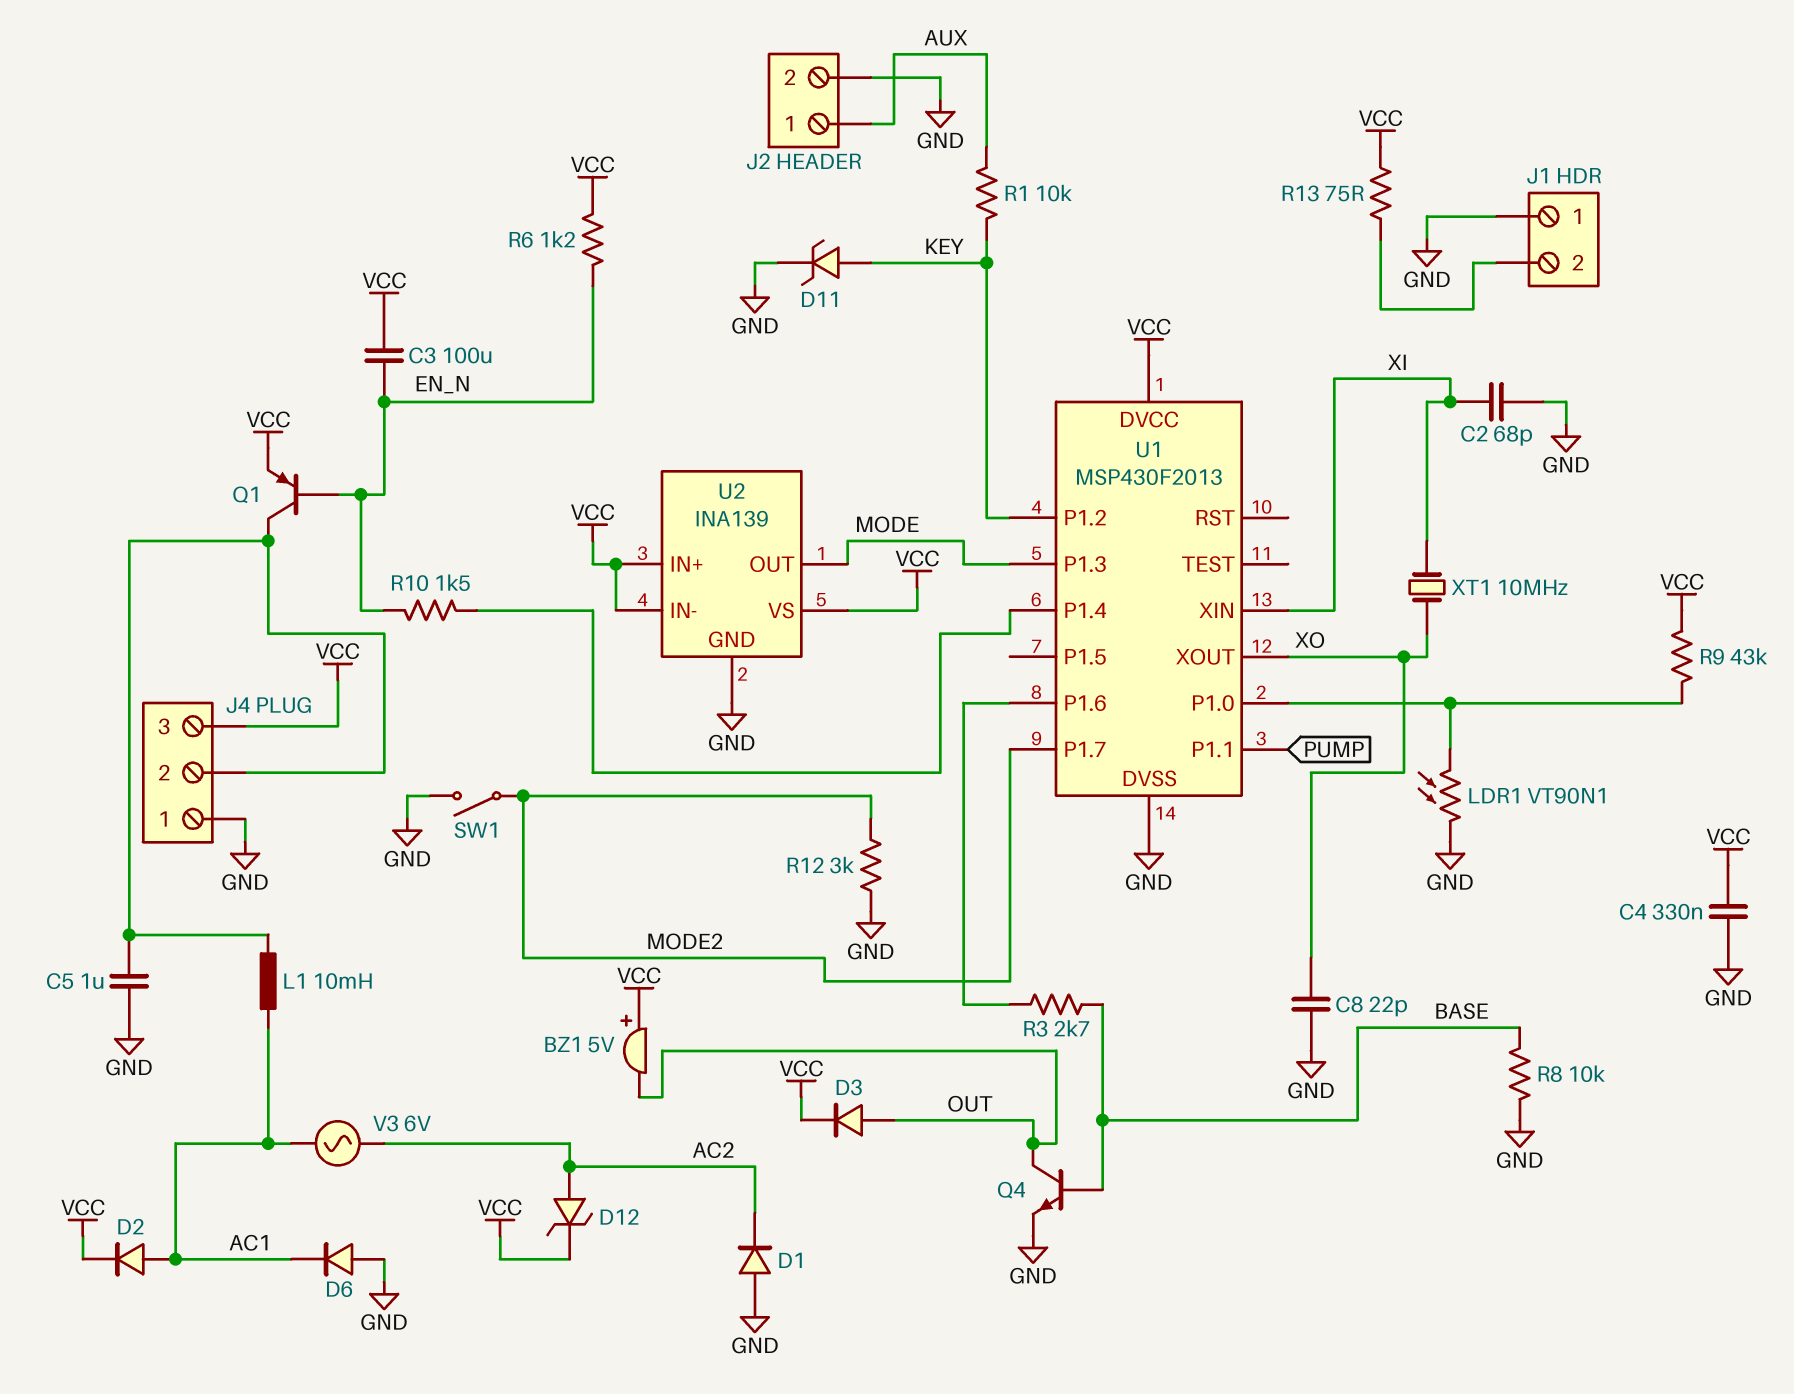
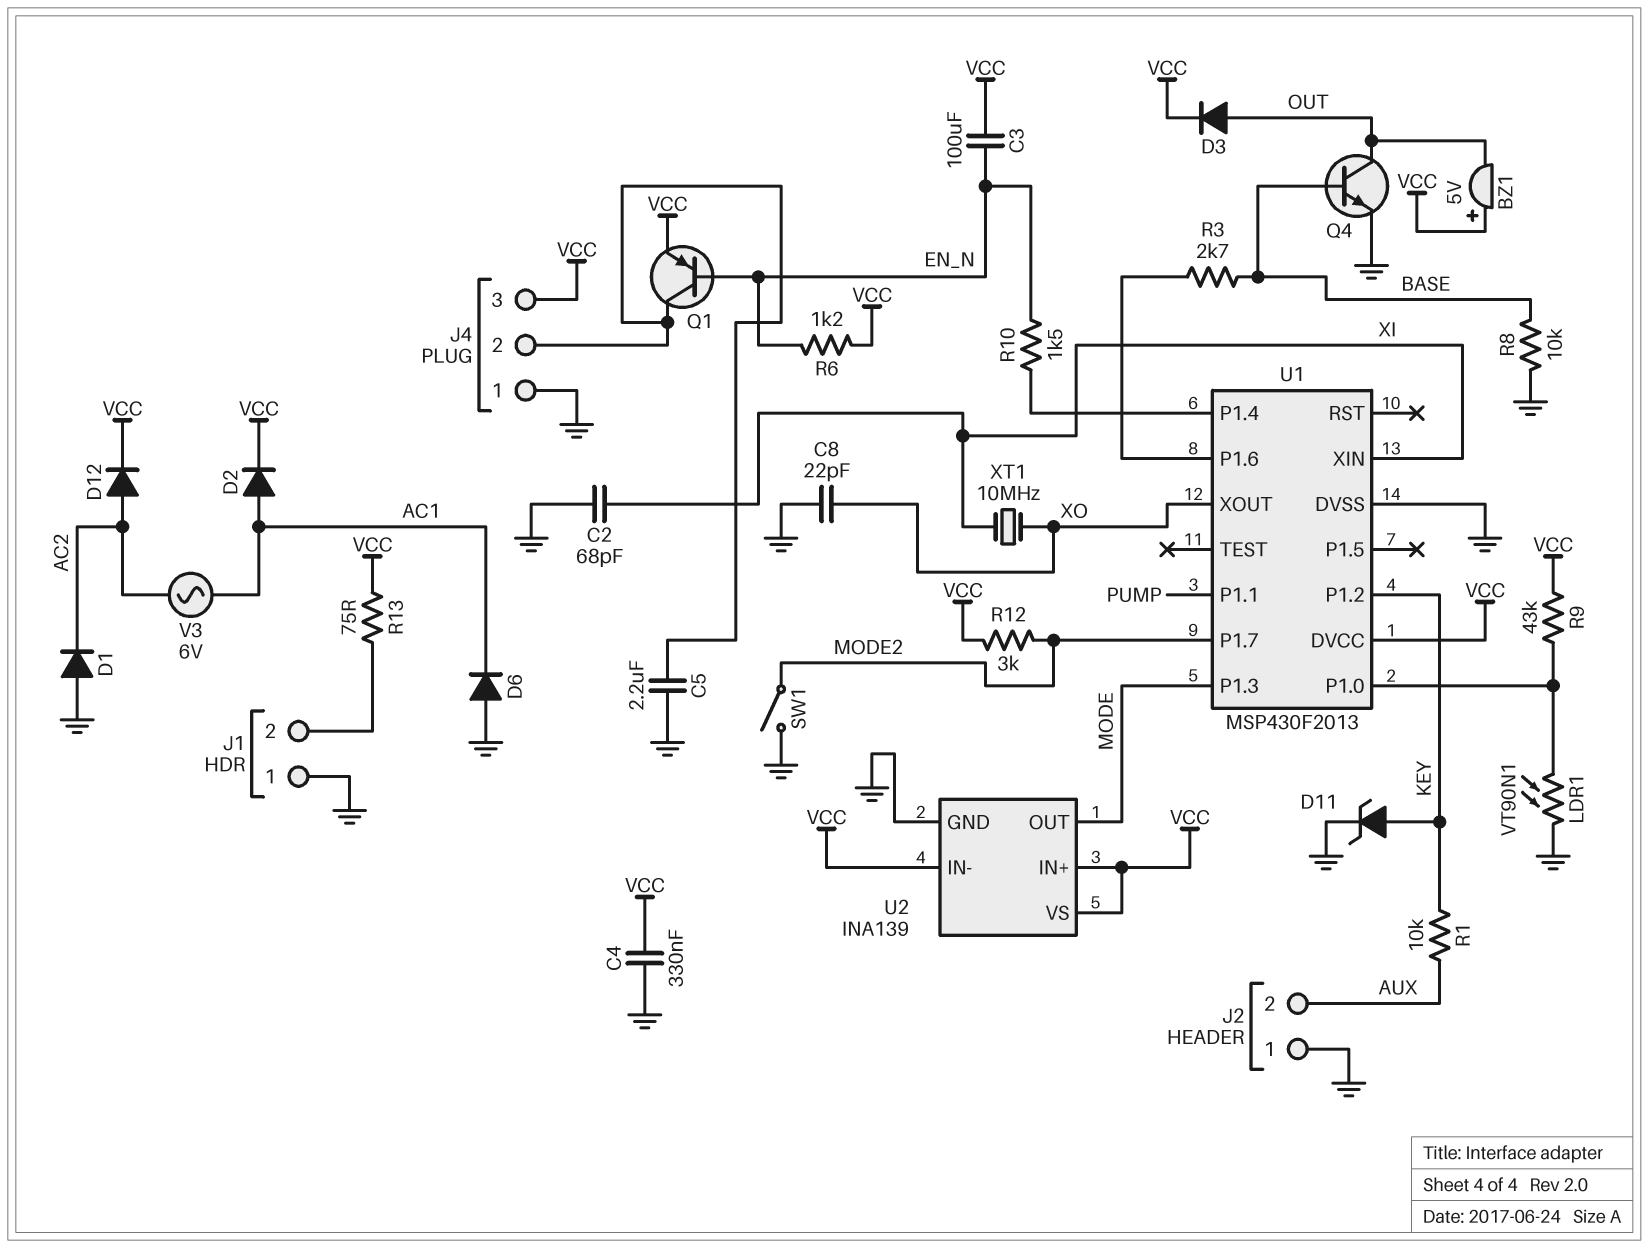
C5: 1uF (GND, J4/2) -> 2.2uF (GND, J4/2)
D12: zener (A AC2, K VCC) -> diode (A AC2, K VCC)
J2 pin 1: AUX -> GND
J2 pin 2: GND -> AUX
L1: 10mH (AC1, J4/2) -> none
R12: 3k (GND, MODE2) -> 3k (MODE2, VCC)

